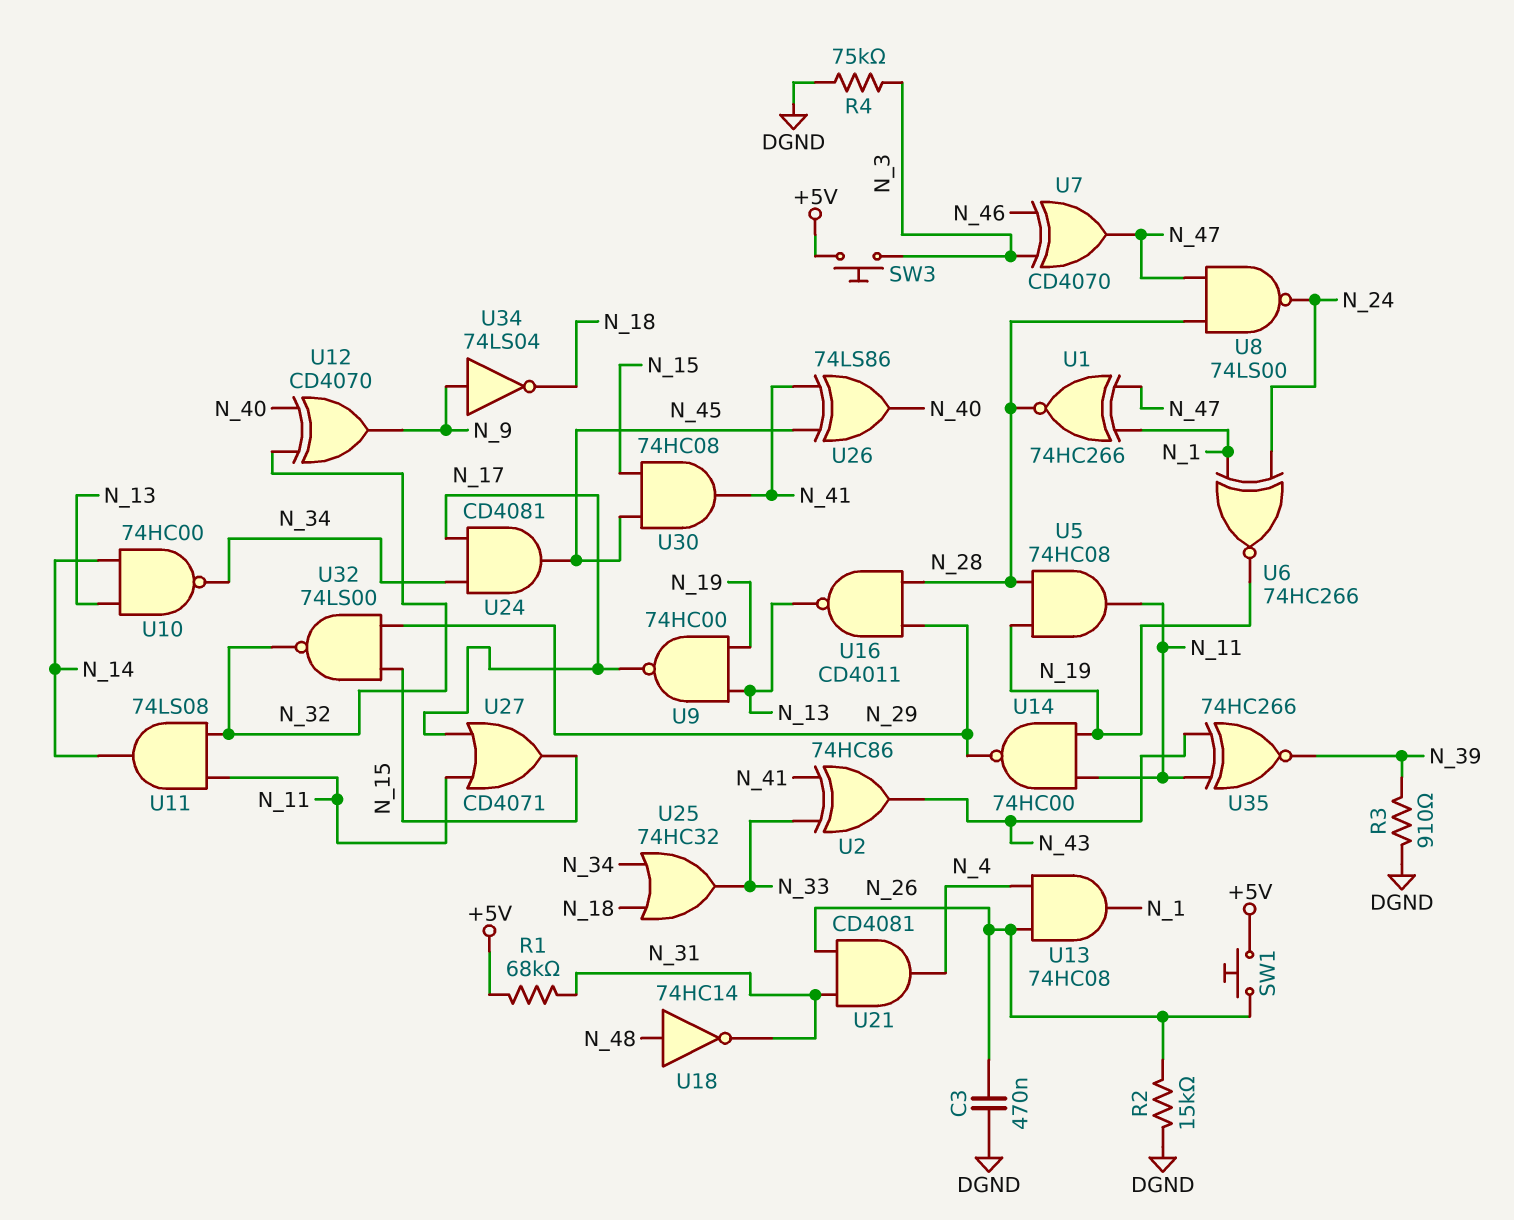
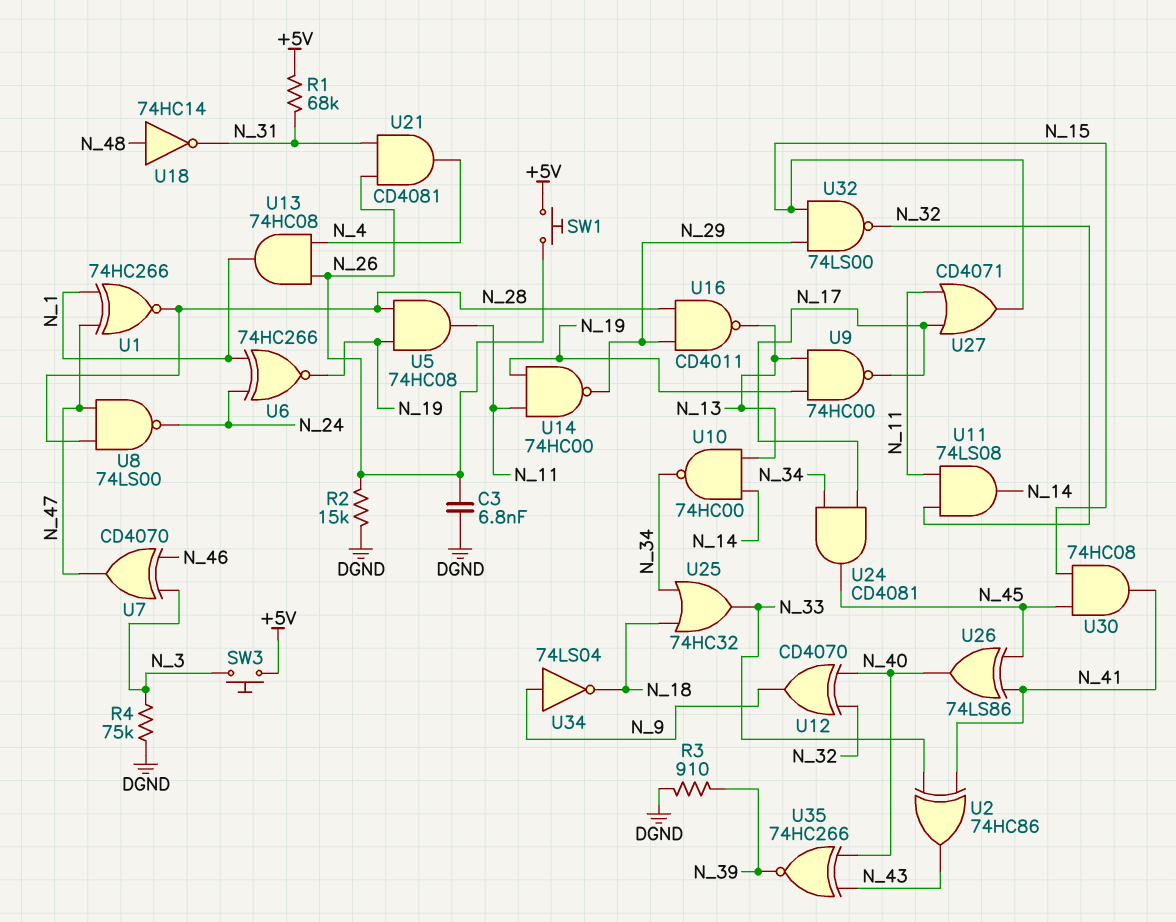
C3: 470nF (DGND, N_26) -> 6.8nF (DGND, N_26)
U35: XNOR 74HC266 (in N_11, in N_43, out N_39) -> XNOR 74HC266 (in N_40, in N_43, out N_39)

